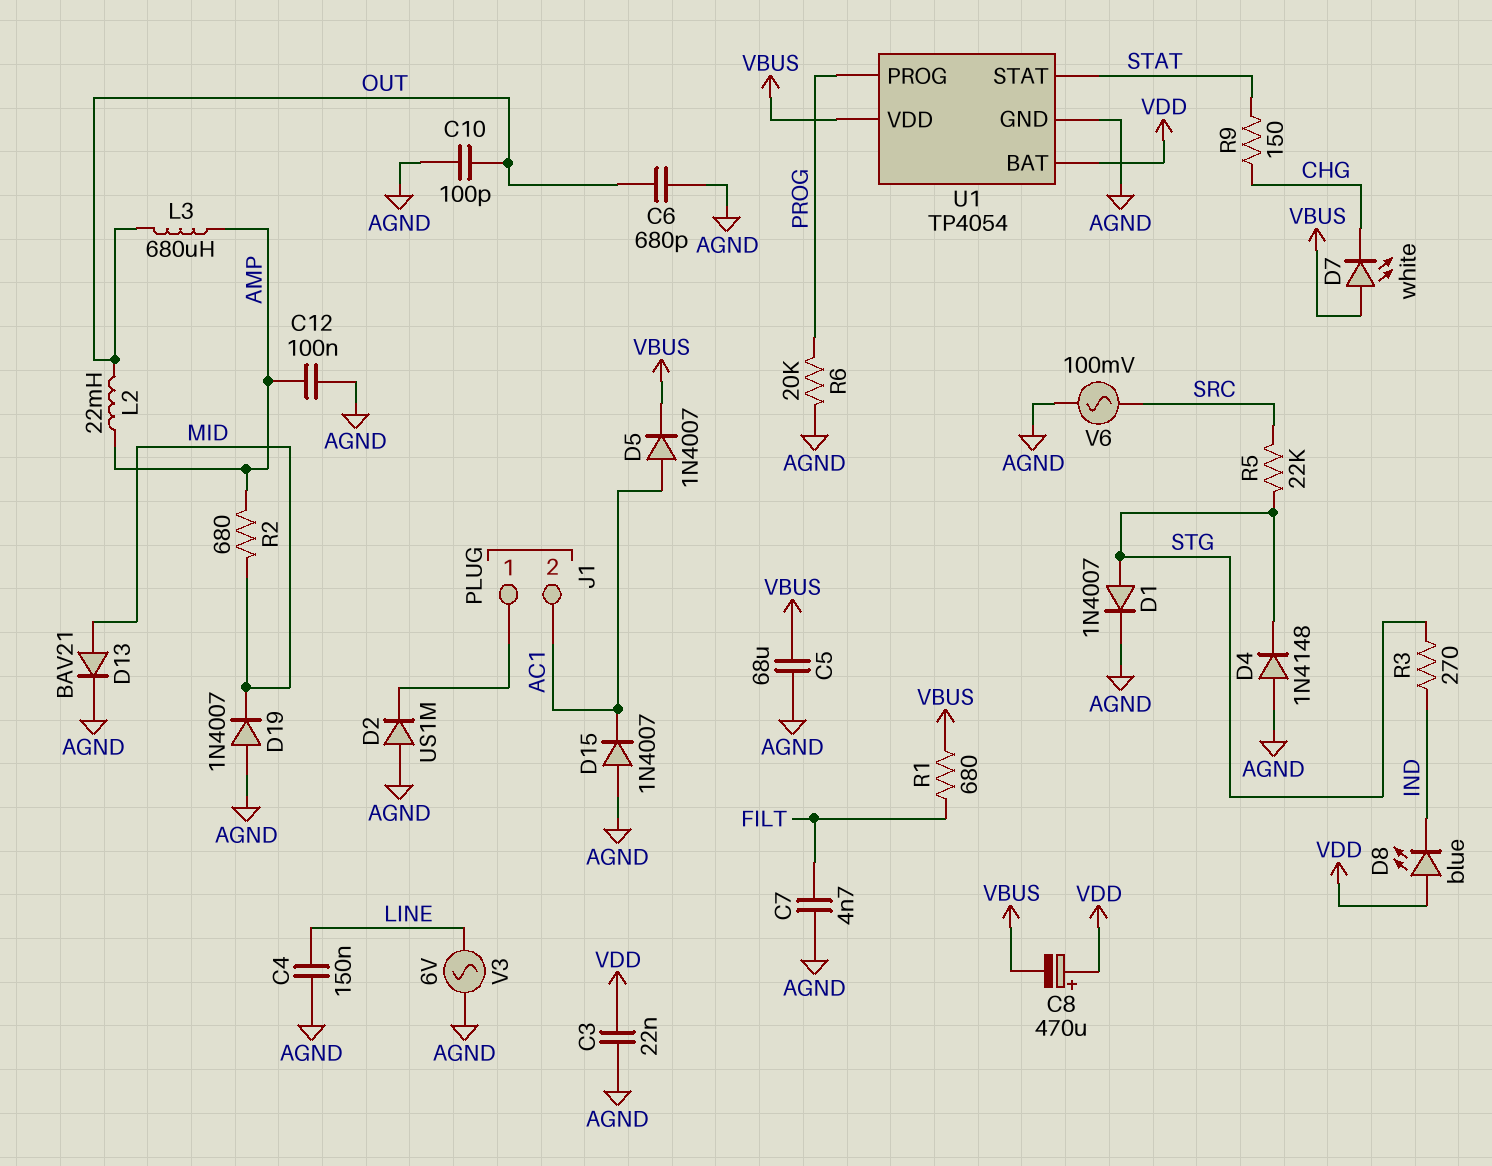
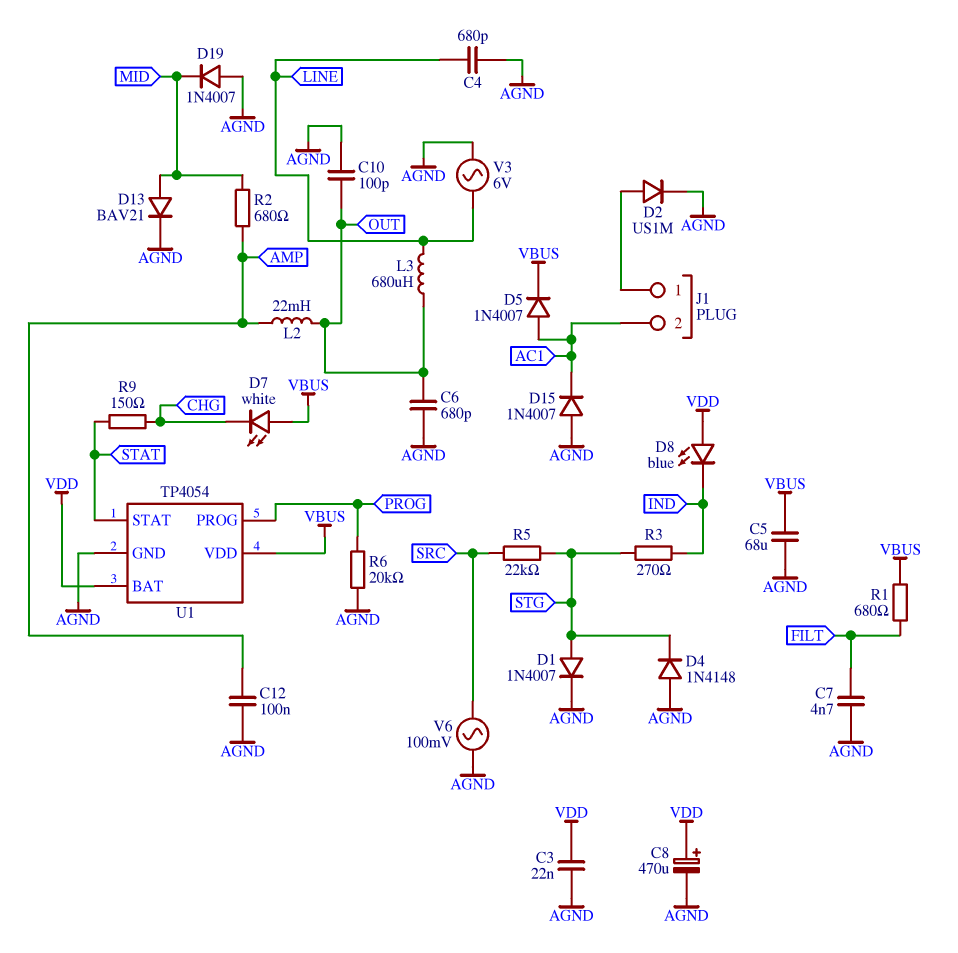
C4: 150nF (AGND, LINE) -> 680pF (AGND, LINE)
C8: 470uF (plus VDD, minus VBUS) -> 470uF (plus VDD, minus AGND)
D2: diode US1M (A AGND, K J1/1) -> diode US1M (A J1/1, K AGND)
L3: 680uH (AMP, OUT) -> 680uH (LINE, OUT)

